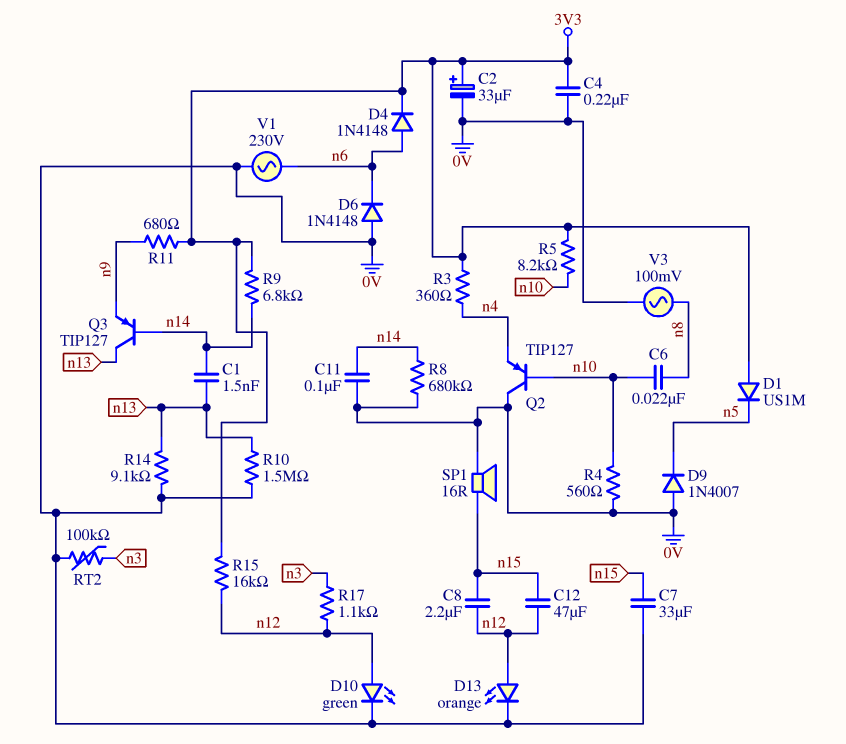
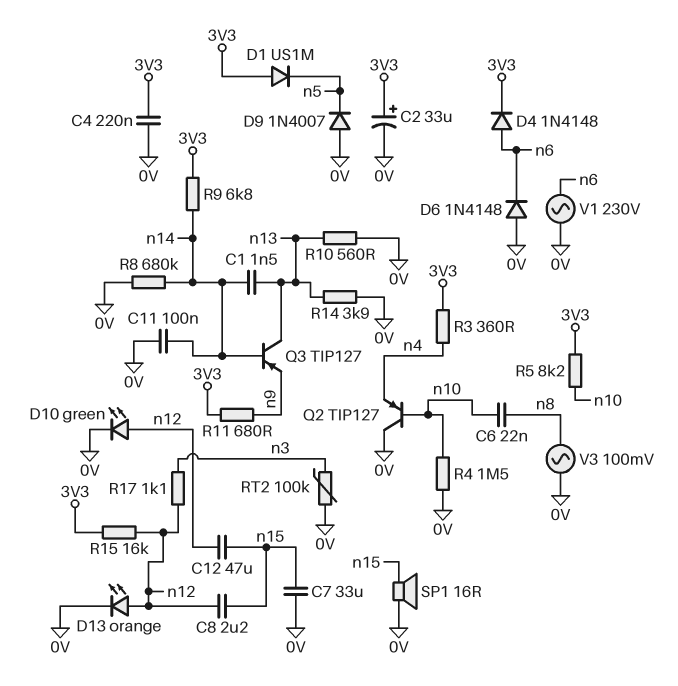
R4: 560 (0V, n10) -> 1.5M (0V, n10)
R10: 1.5M (0V, n13) -> 560 (0V, n13)
R14: 9.1k (0V, n13) -> 3.9k (0V, n13)

